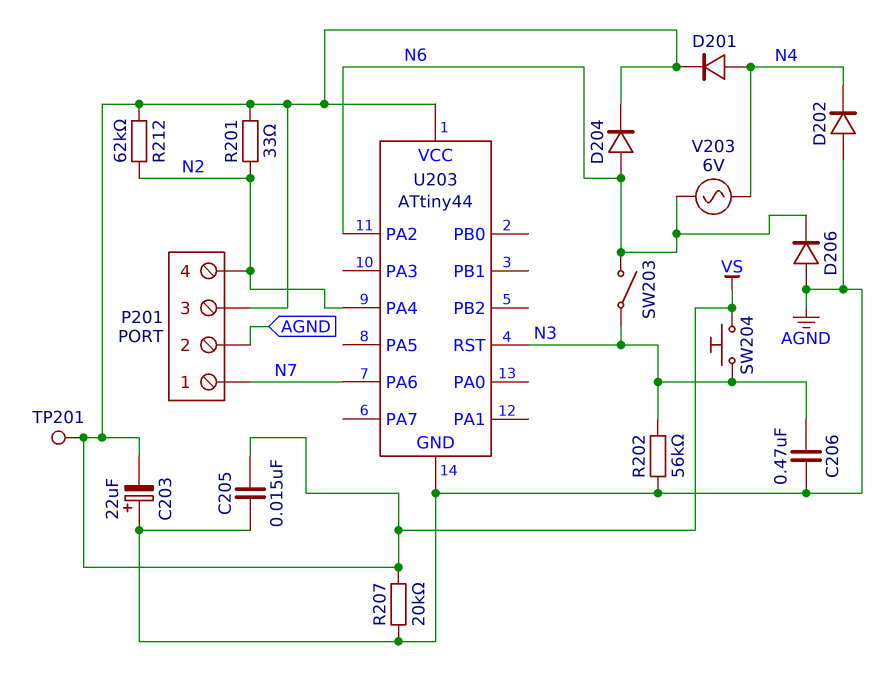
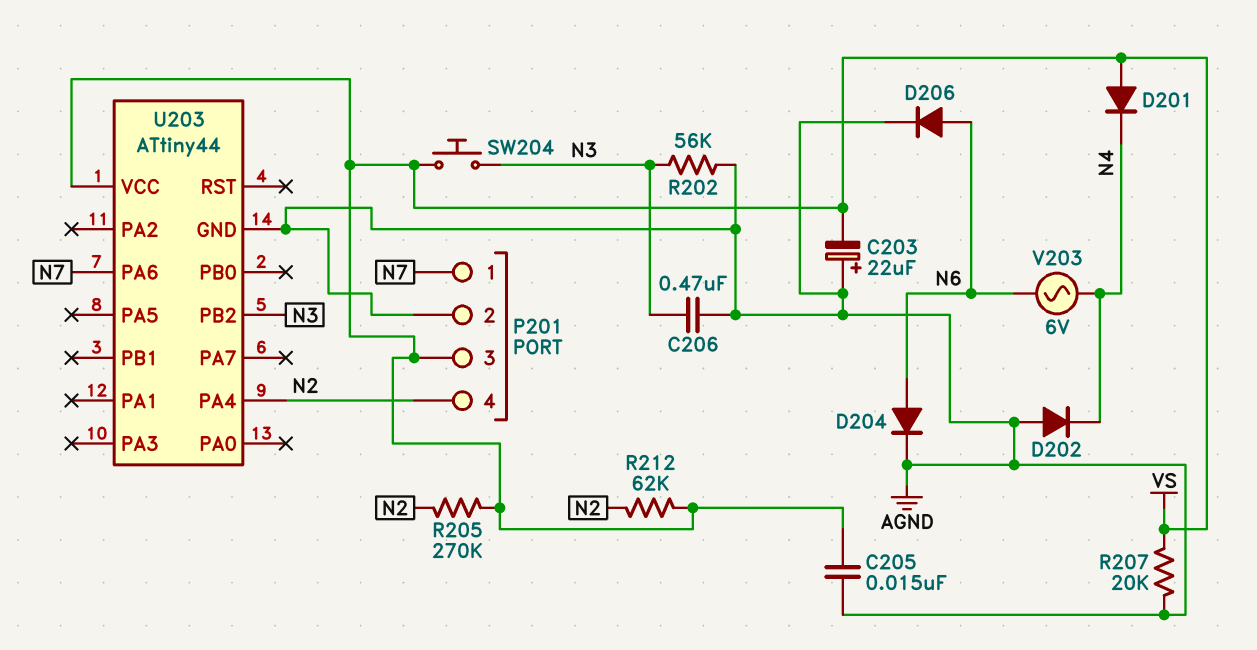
D201: diode (A N4, K VS) -> diode (A VS, K N4)
D204: diode (A N6, K VS) -> diode (A N6, K AGND)
D206: diode (A AGND, K N6) -> diode (A N6, K AGND)
R201: 33 (N2, VS) -> none
R205: none -> 270k (N2, VS)
SW203: switch (N3, N6) -> none
TP201: test point (VS) -> none
U203 pin PA2: N6 -> none
U203 pin PB2: none -> N3
U203 pin RST: N3 -> none

